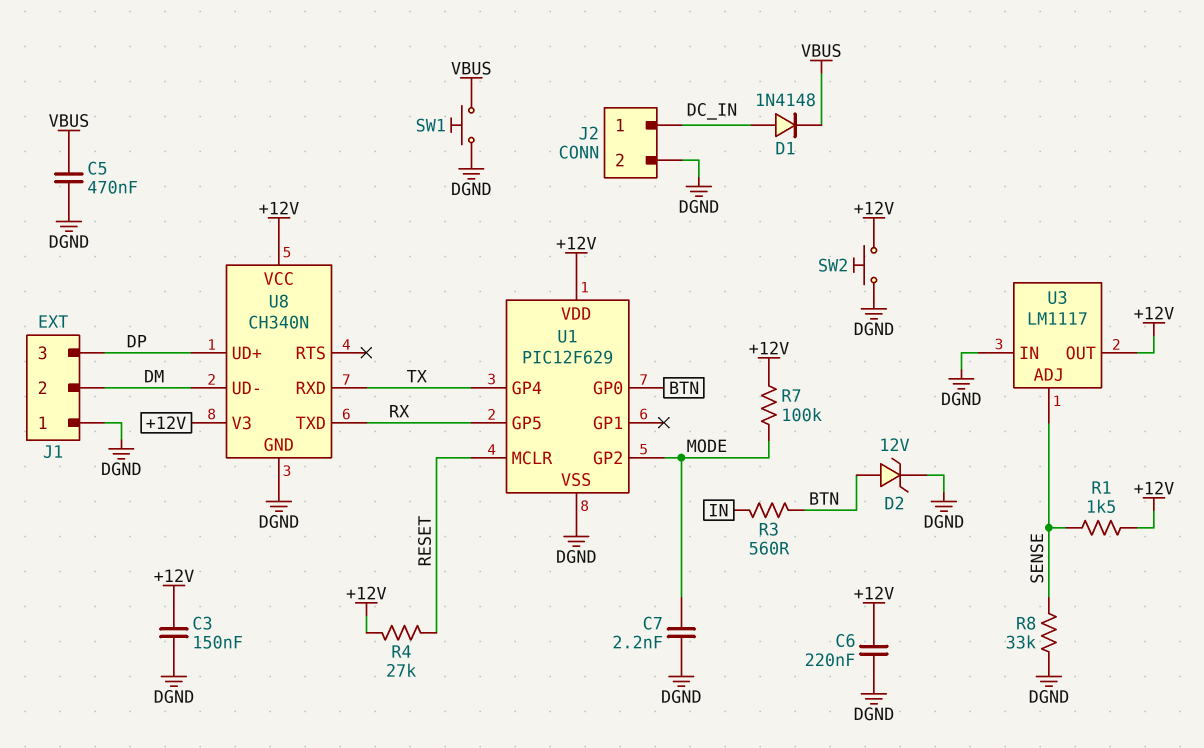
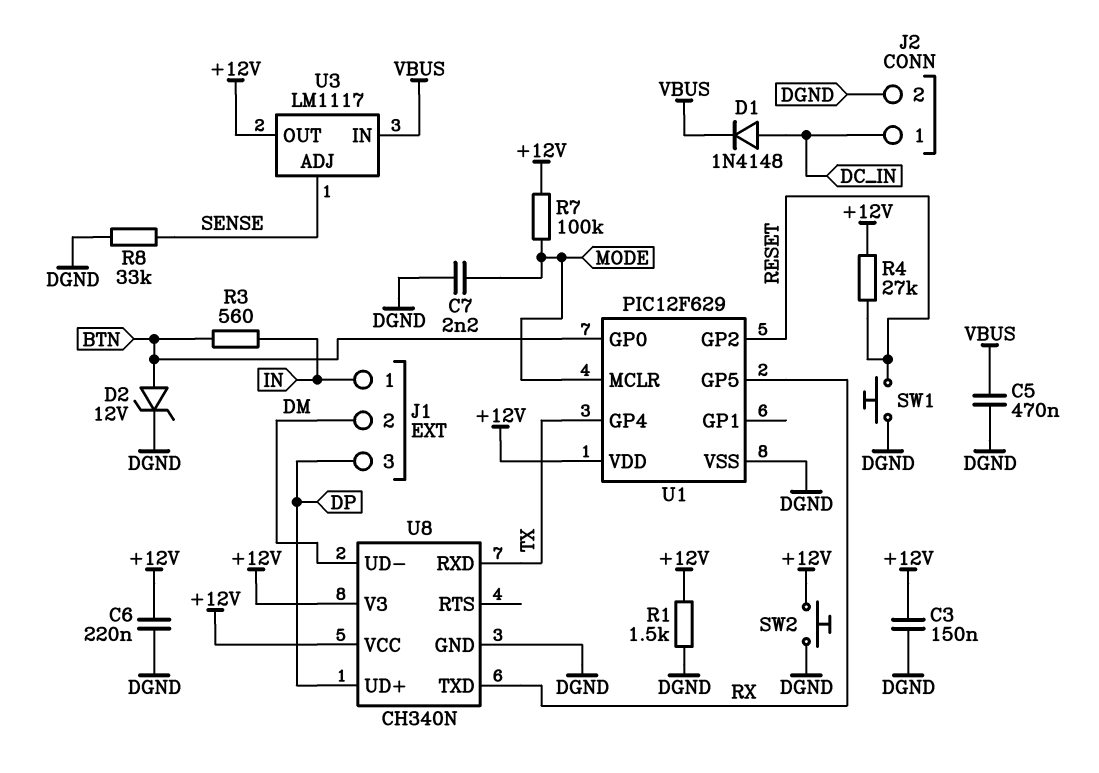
J1 pin 1: DGND -> IN
R1: 1.5k (+12V, SENSE) -> 1.5k (+12V, DGND)
SW1: button (DGND, VBUS) -> button (DGND, RESET)
U1 pin GP2: MODE -> RESET
U1 pin MCLR: RESET -> MODE
U3 pin IN: DGND -> VBUS

